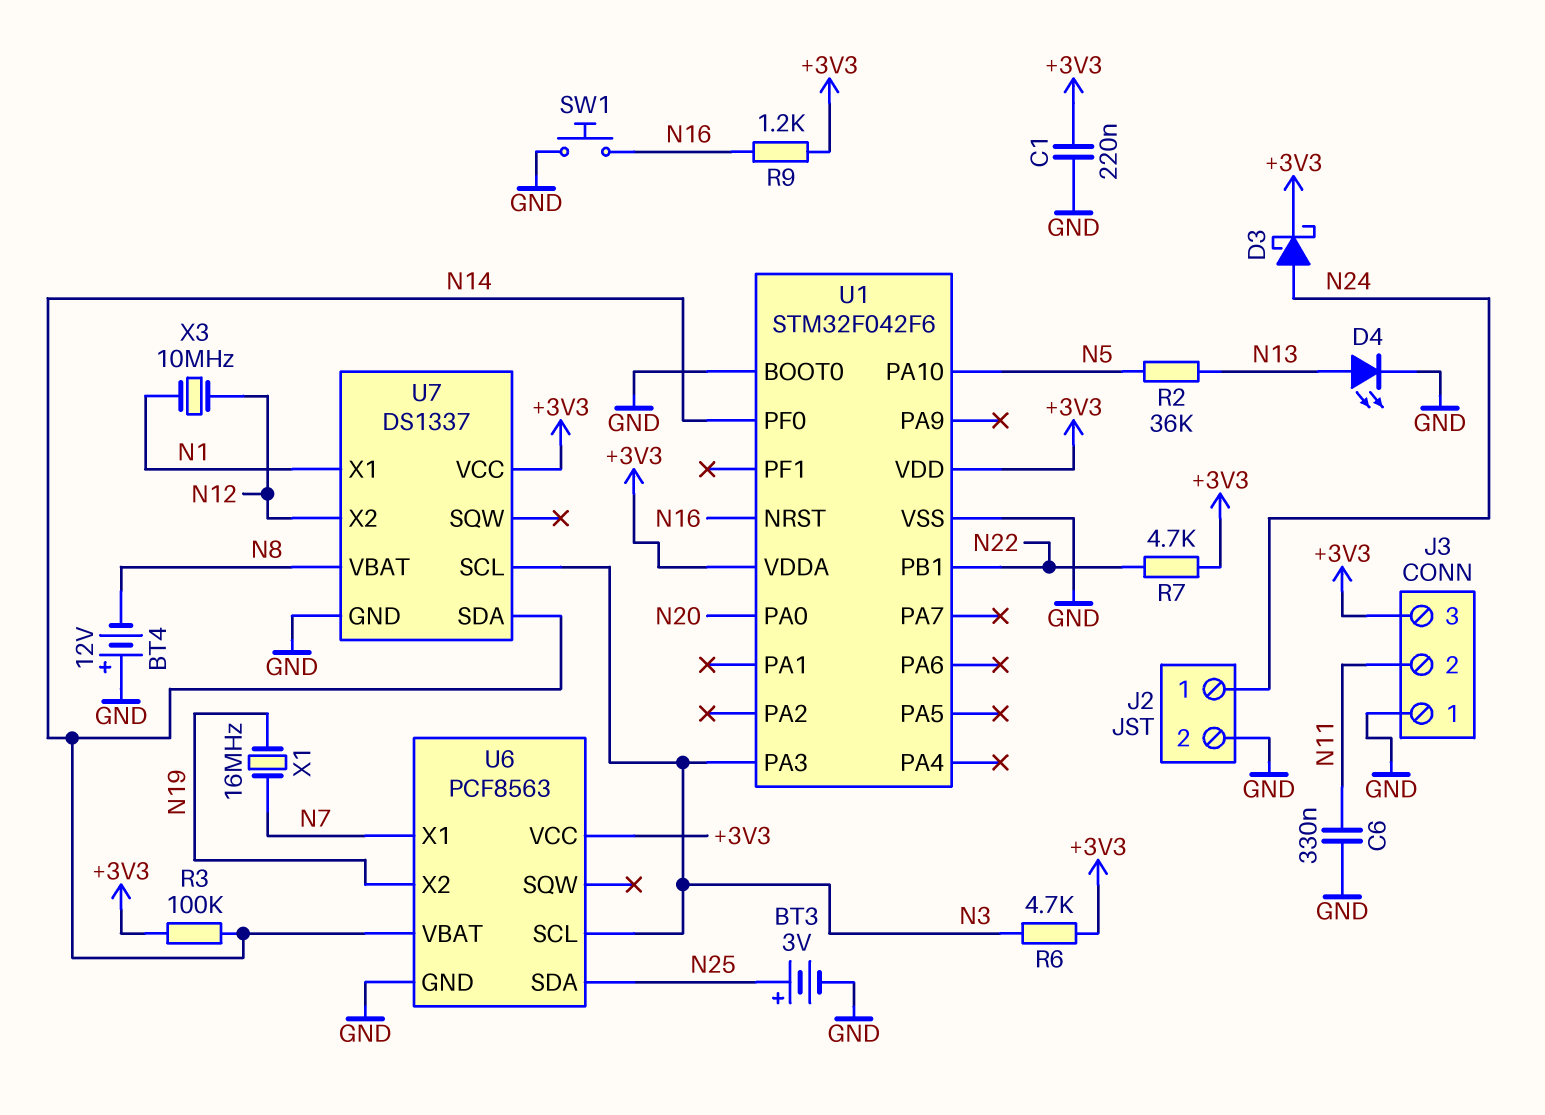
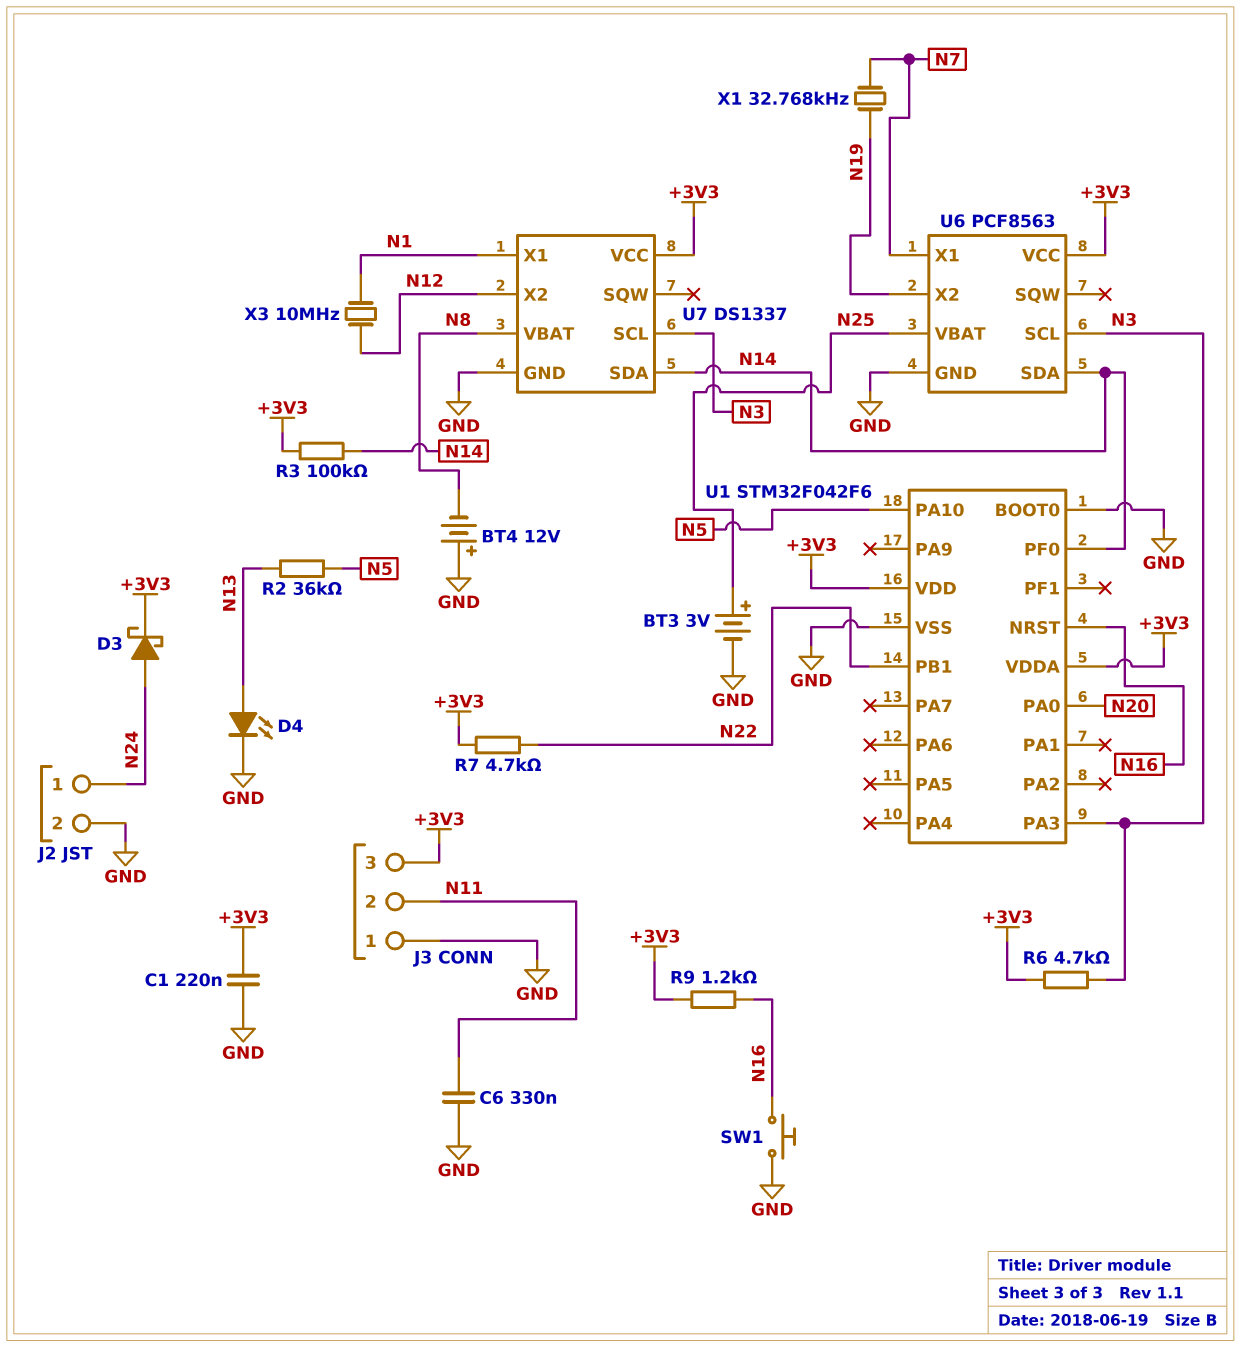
U6 pin SDA: N25 -> N14
U6 pin VBAT: N14 -> N25
X1: 16MHz (N7, N19) -> 32.768kHz (N7, N19)

